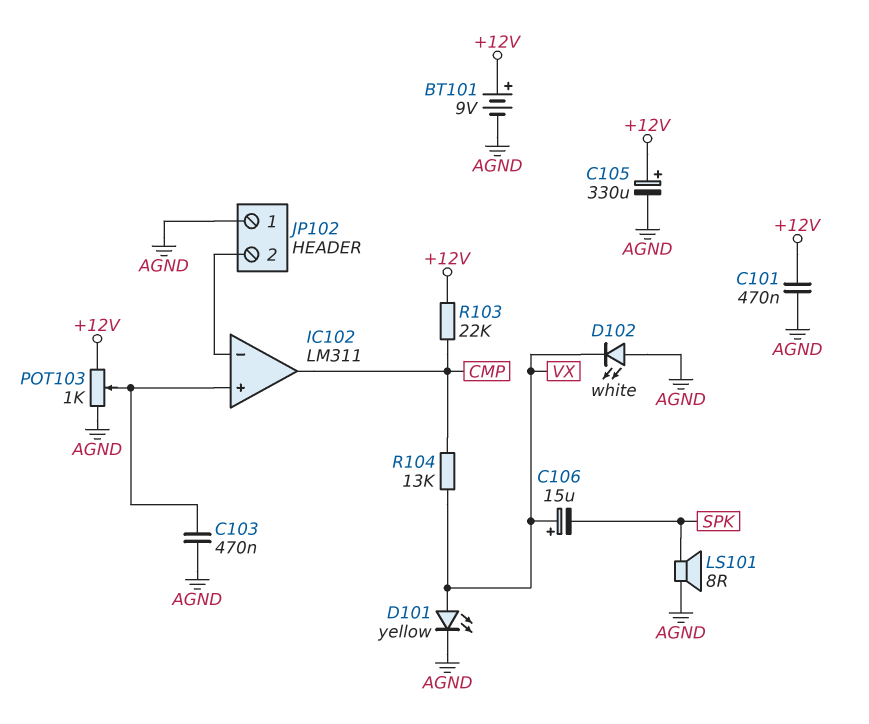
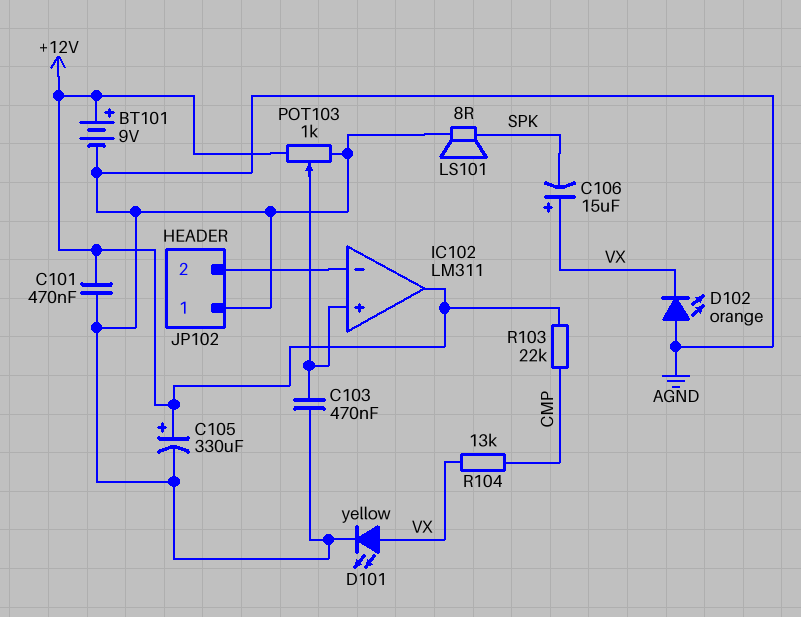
D102: LED white (A AGND, K VX) -> LED orange (A AGND, K VX)
IC102 pin out: CMP -> +12V

